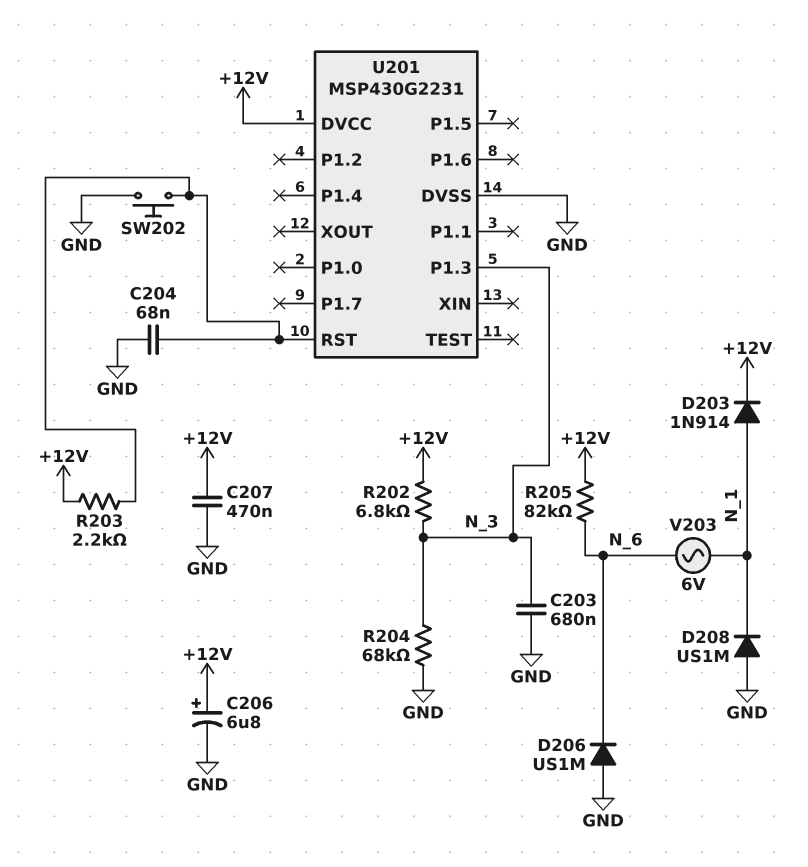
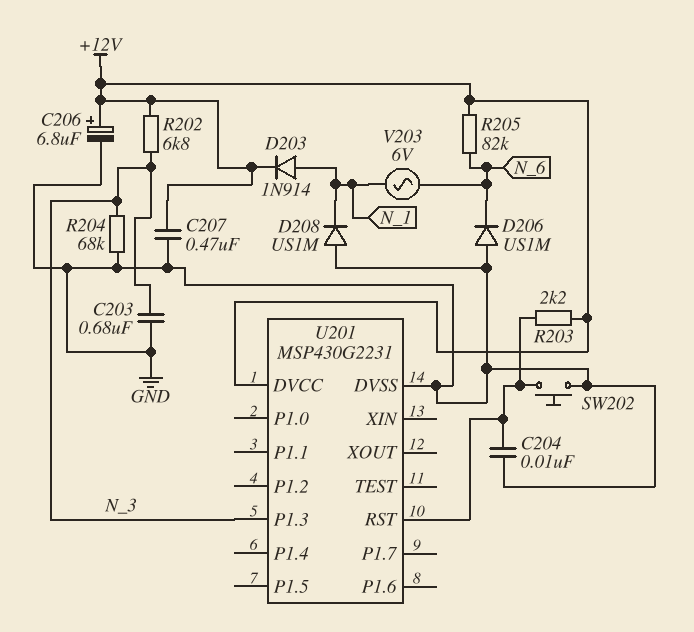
C204: 68nF (GND, U201/RST) -> 10nF (GND, U201/RST)

